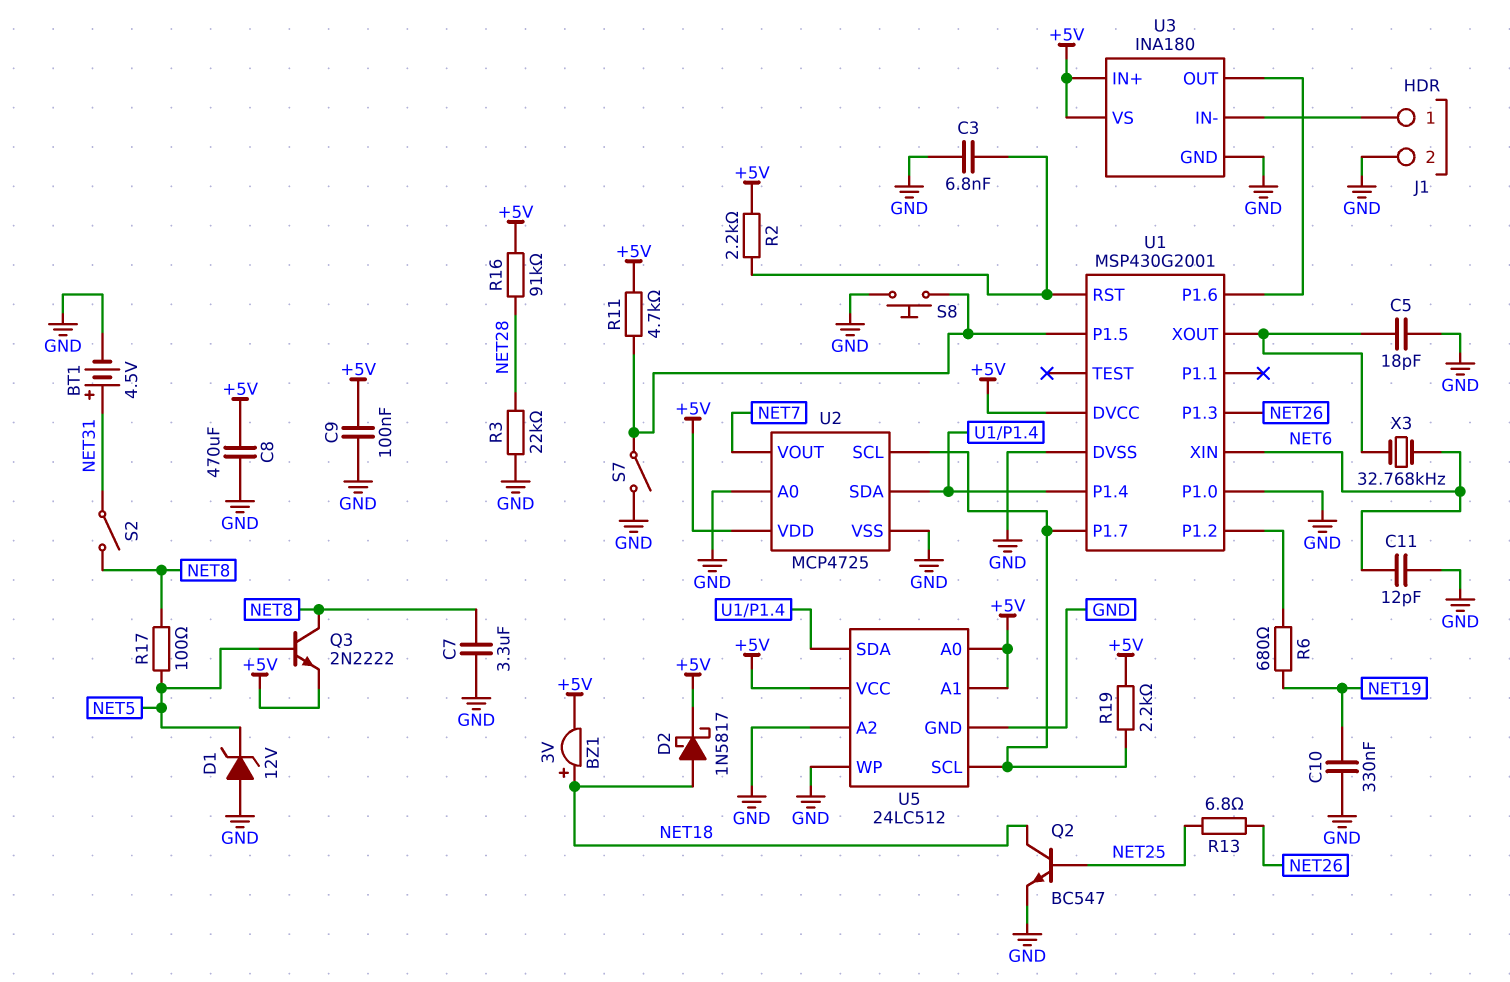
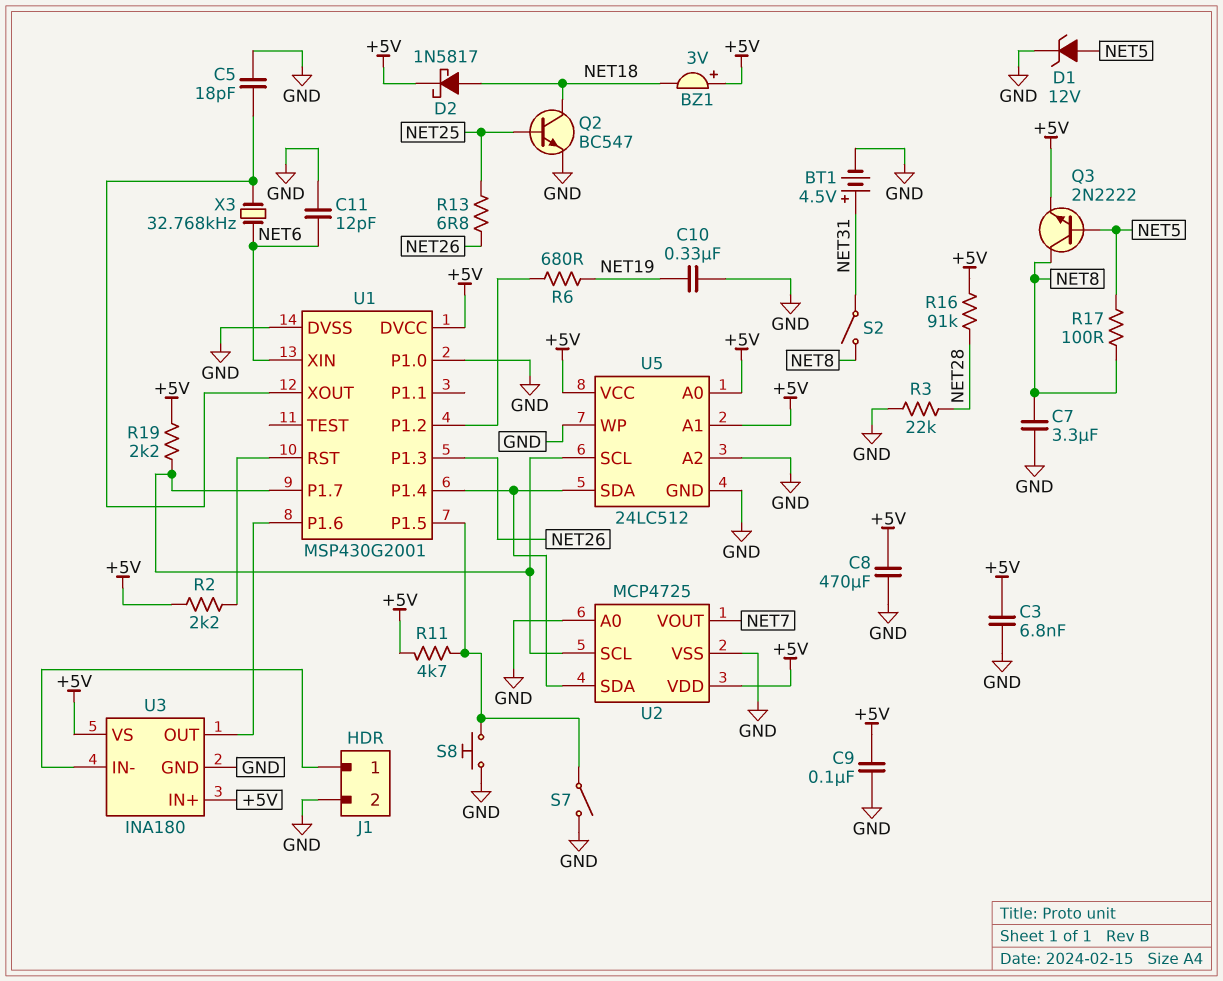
BZ1: buzzer 3V (plus NET18, minus +5V) -> buzzer 3V (plus +5V, minus NET18)
C3: 6.8nF (GND, U1/RST) -> 6.8nF (+5V, GND)
D1: zener 12V (A GND, K NET5) -> zener 12V (A NET5, K GND)

